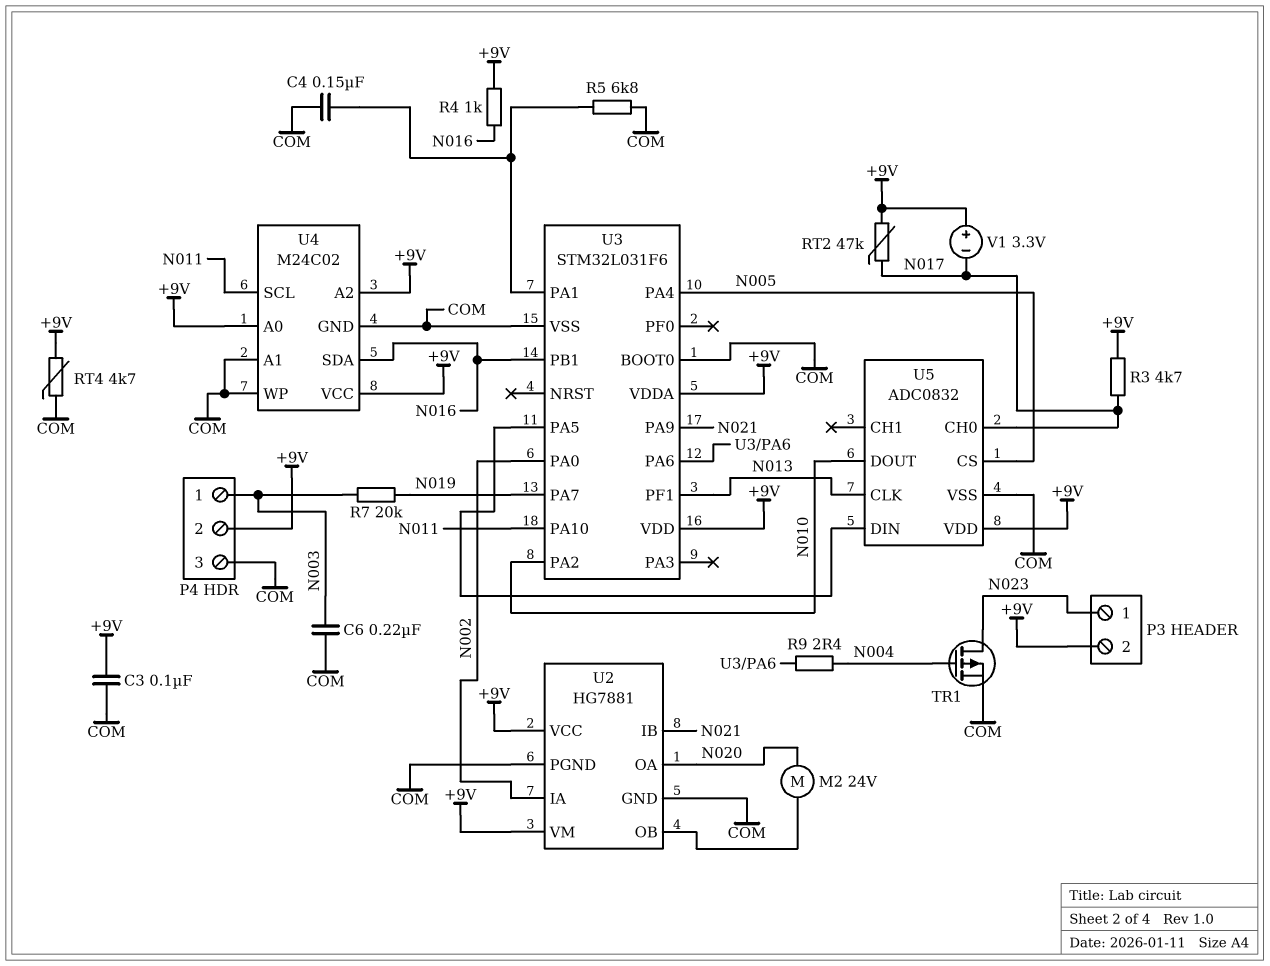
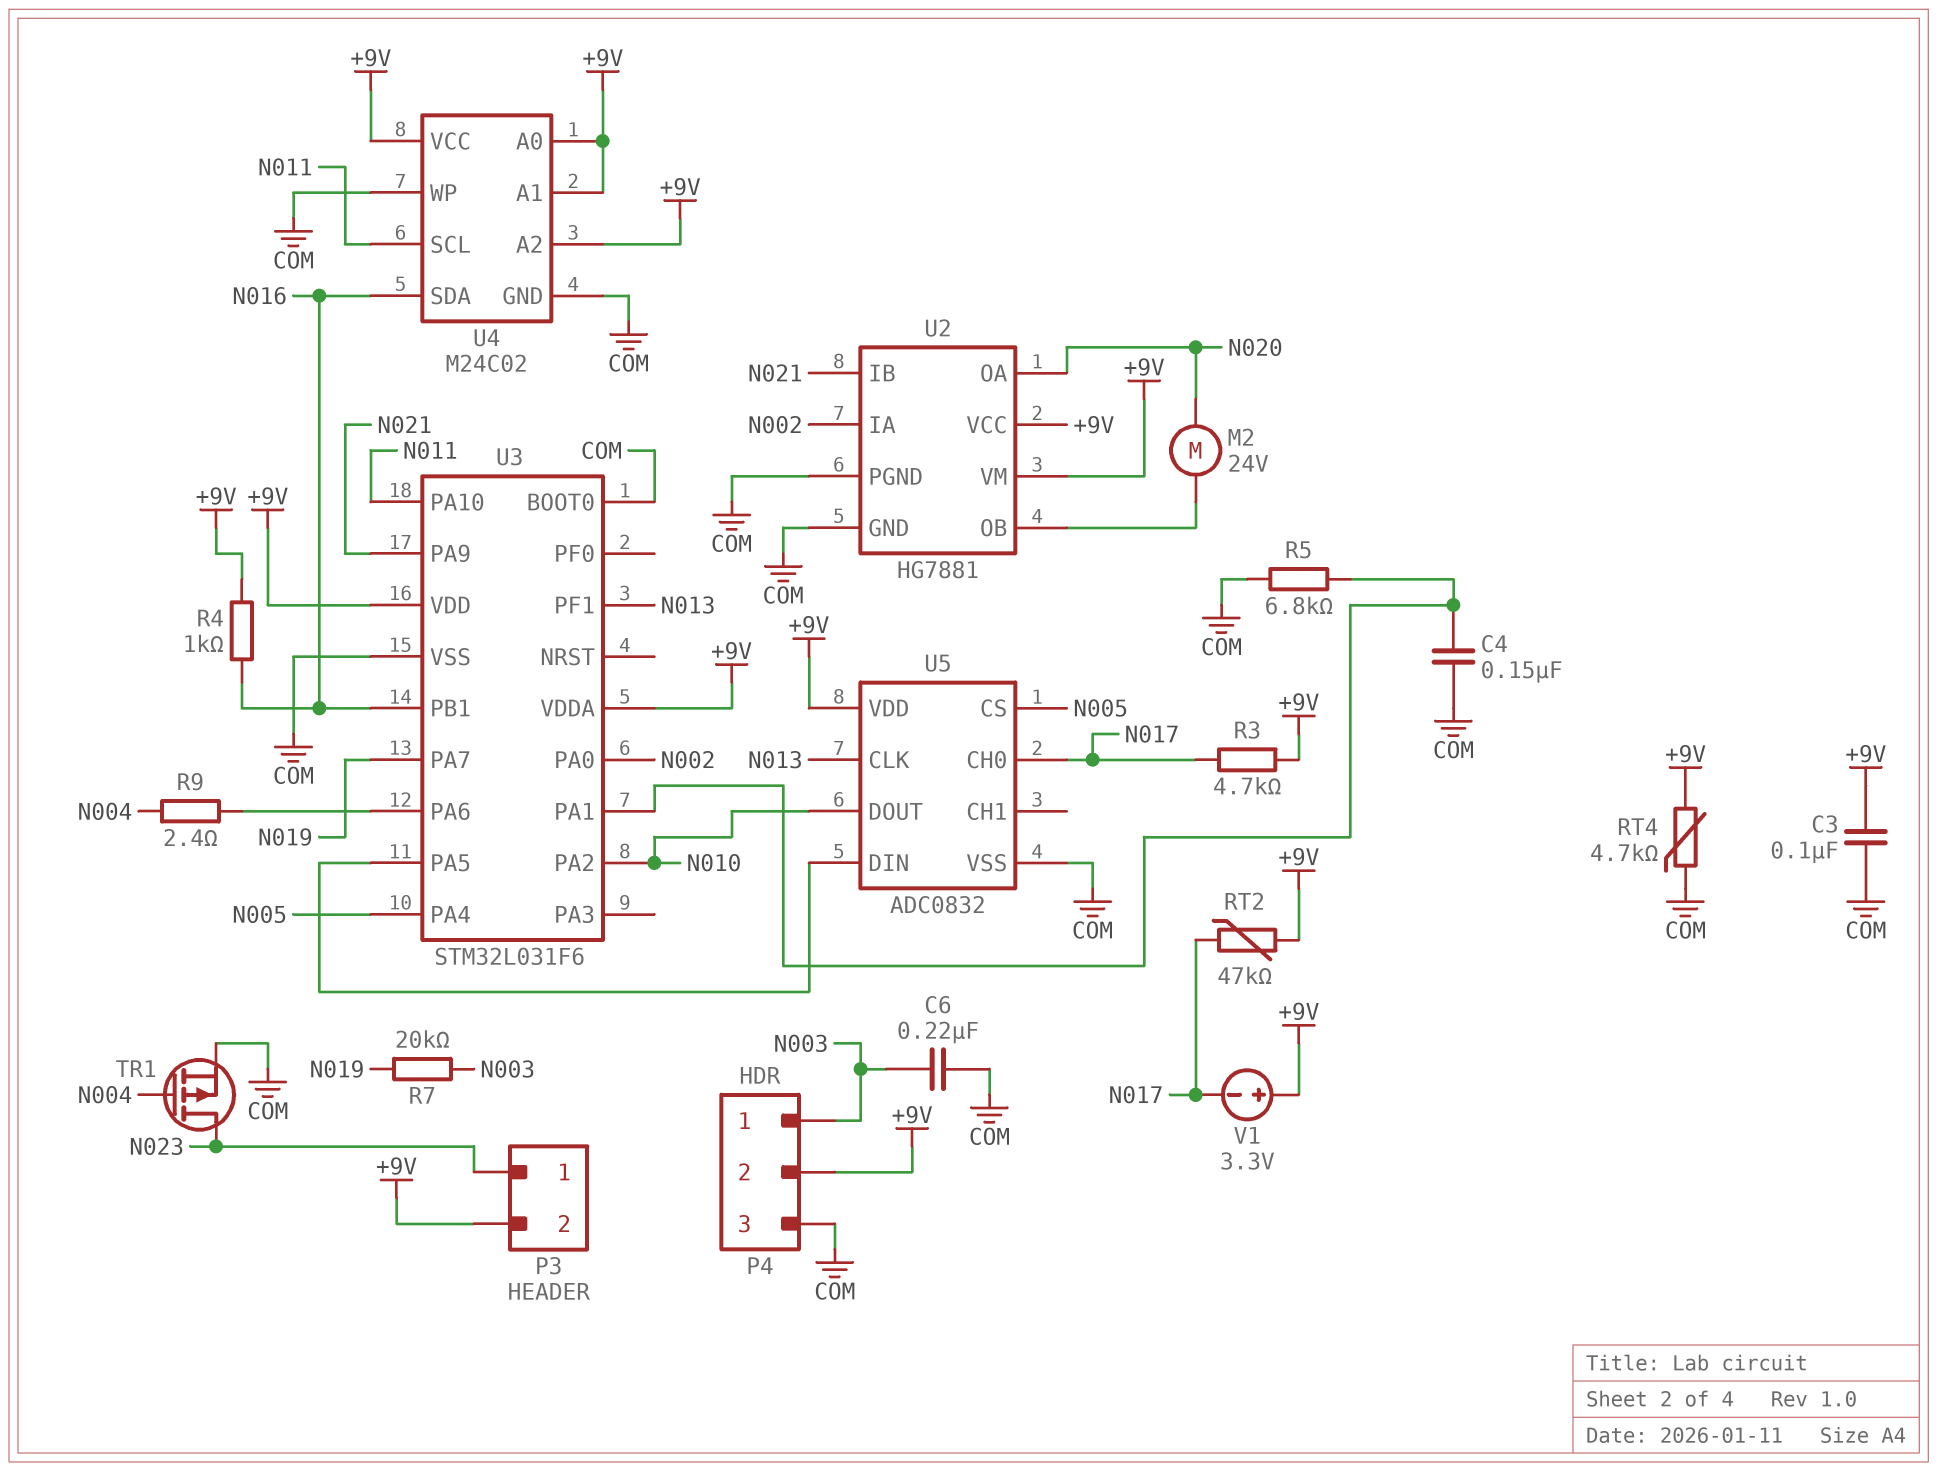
U4 pin A1: COM -> +9V

